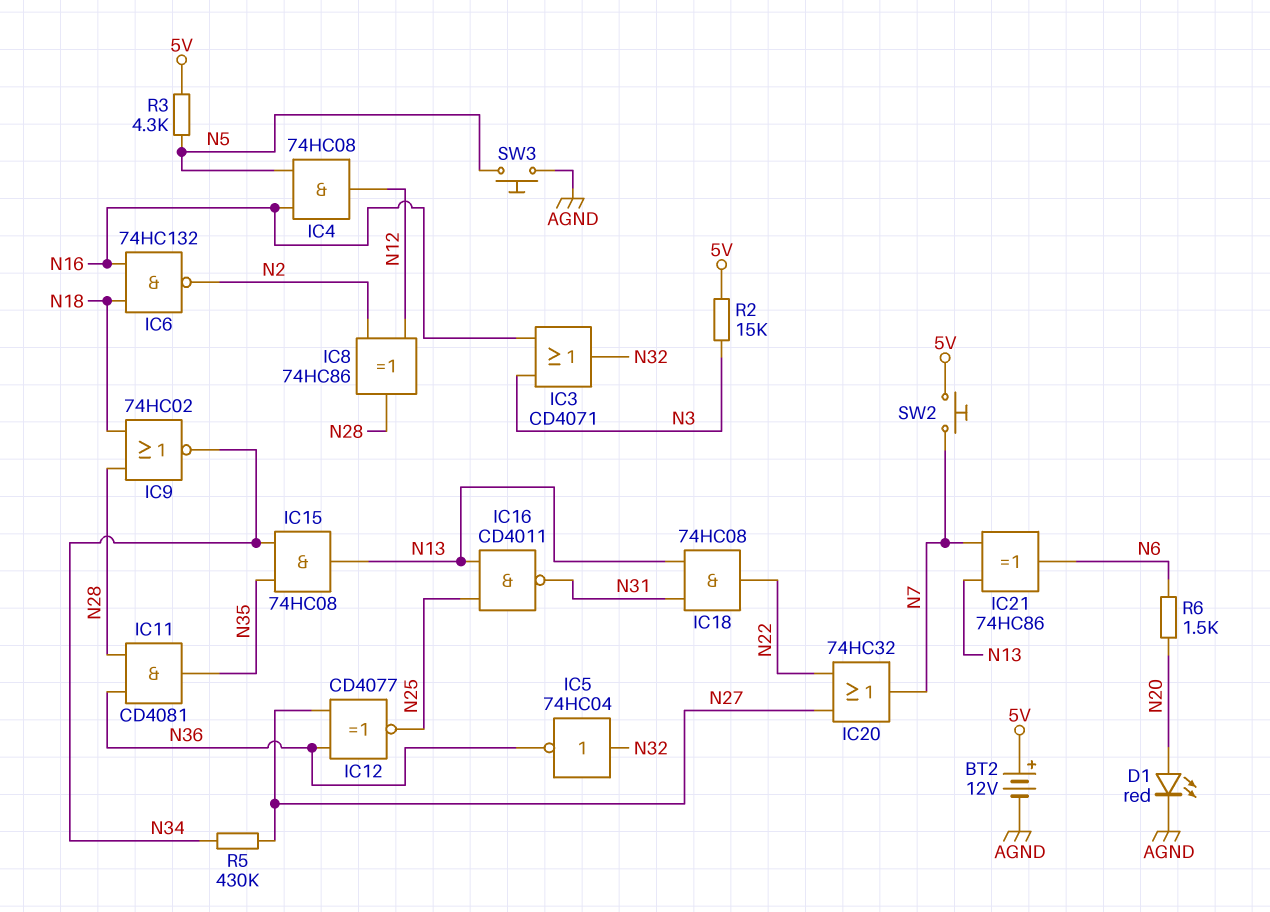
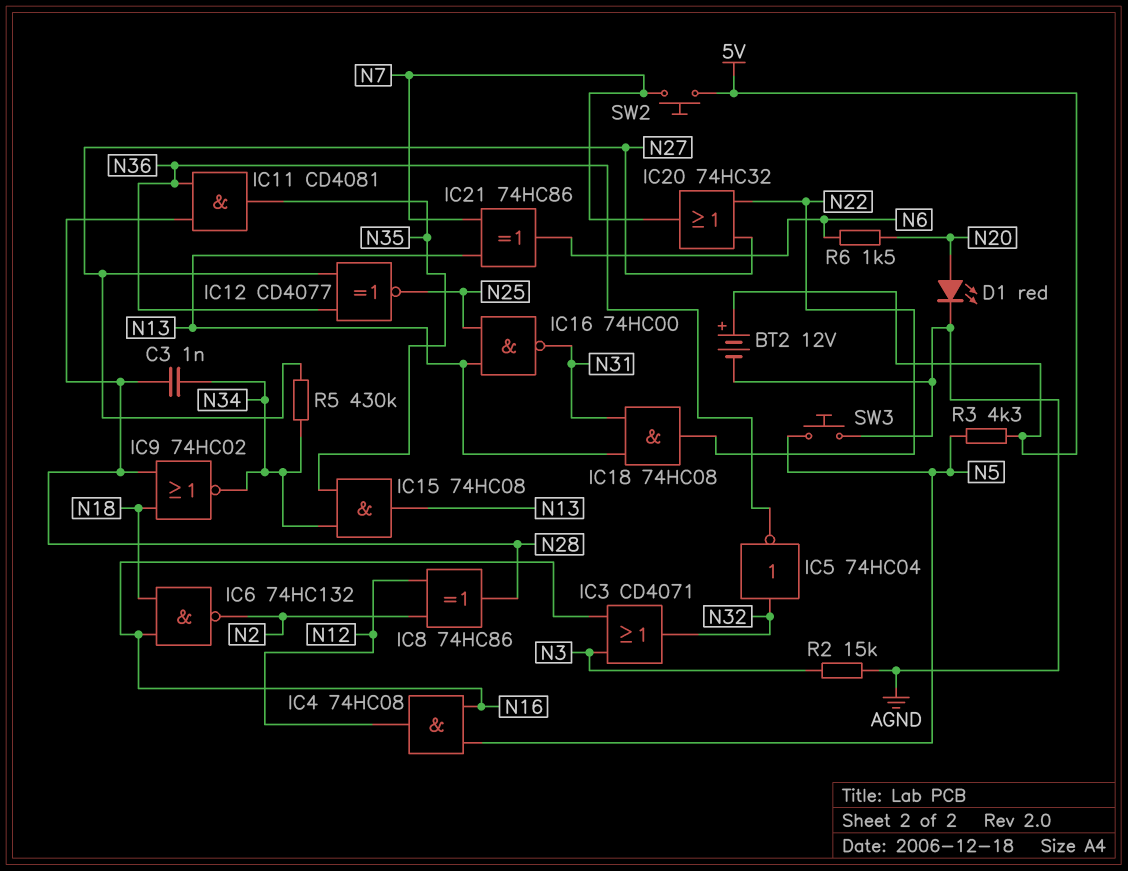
C3: none -> 1nF (N28, N34)
IC16: NAND CD4011 (in N13, in N25, out N31) -> NAND 74HC00 (in N13, in N25, out N31)
R2: 15k (5V, N3) -> 15k (AGND, N3)

